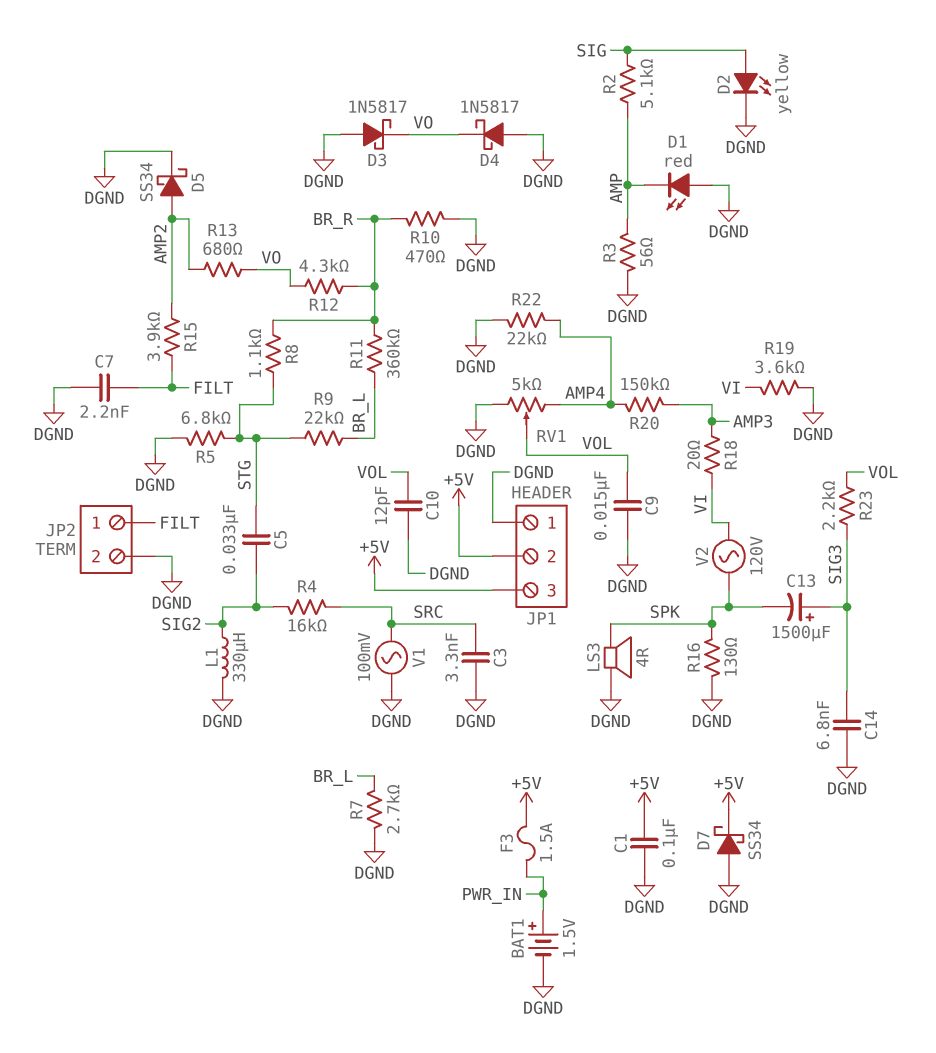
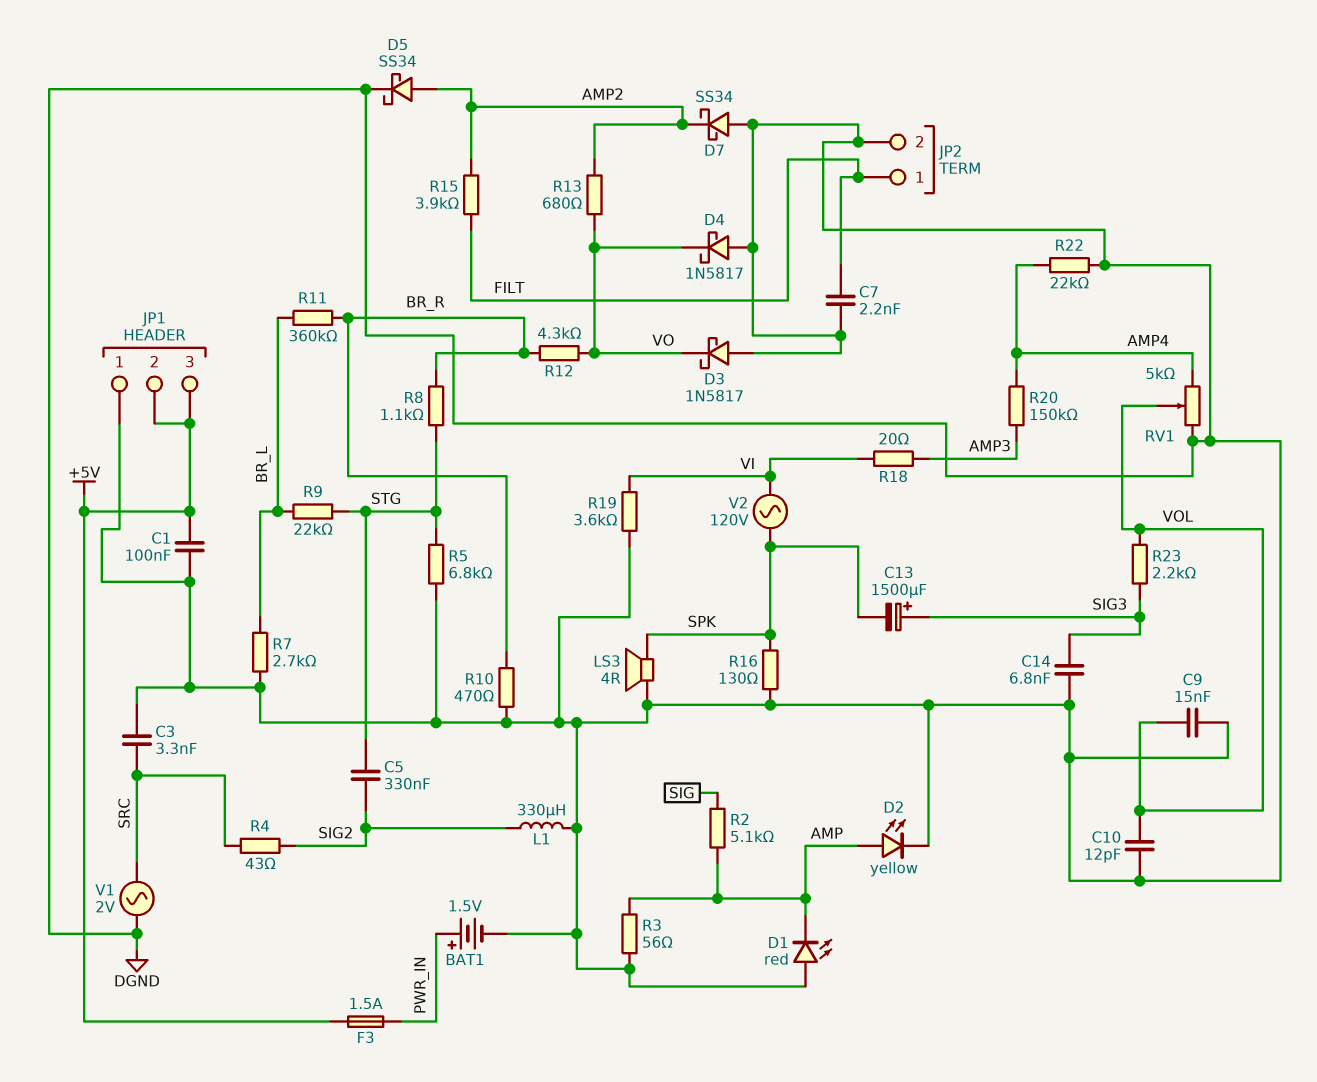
C5: 33nF (SIG2, STG) -> 330nF (SIG2, STG)
D2: LED yellow (A SIG, K DGND) -> LED yellow (A AMP, K DGND)
D7: schottky SS34 (A DGND, K +5V) -> schottky SS34 (A DGND, K AMP2)
R4: 16k (SIG2, SRC) -> 43 (SIG2, SRC)
V1: AC 100mV (DGND, SRC) -> AC 2V (DGND, SRC)

